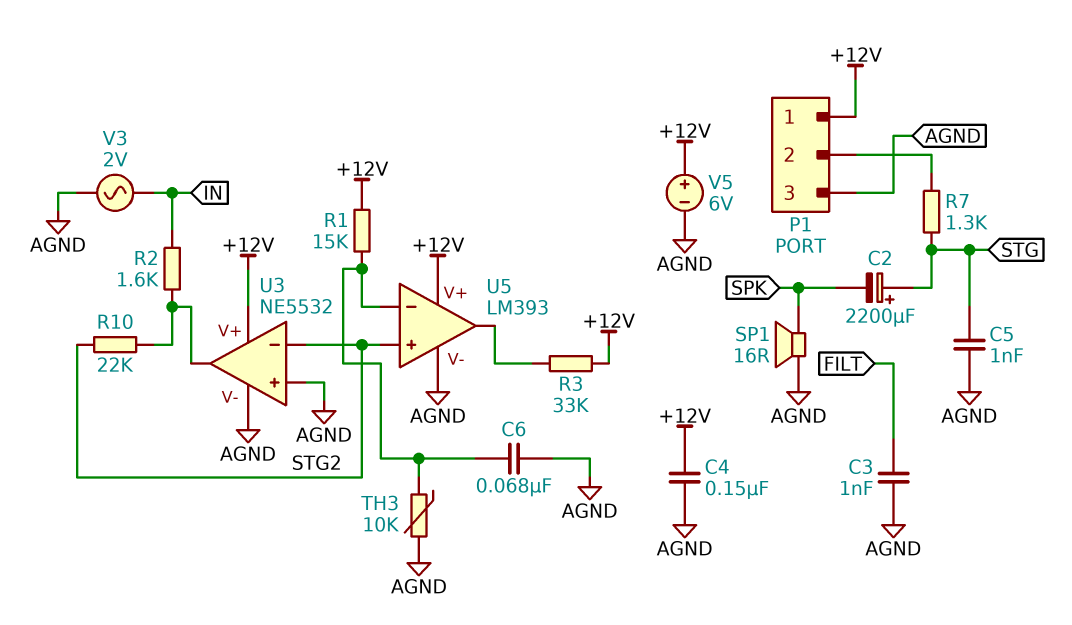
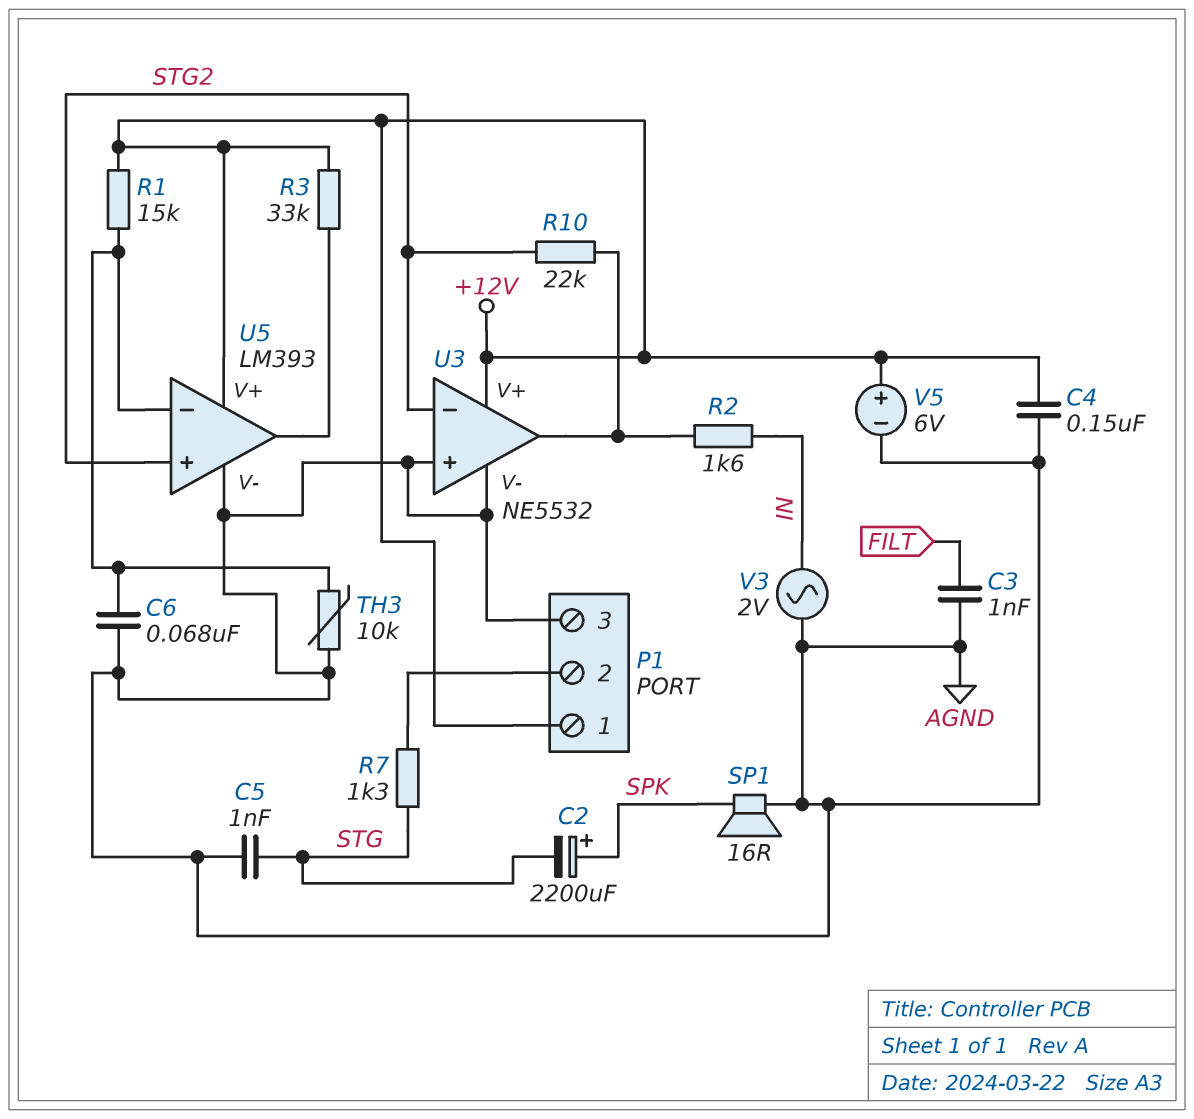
C2: 2200uF (plus STG, minus SPK) -> 2200uF (plus SPK, minus STG)

